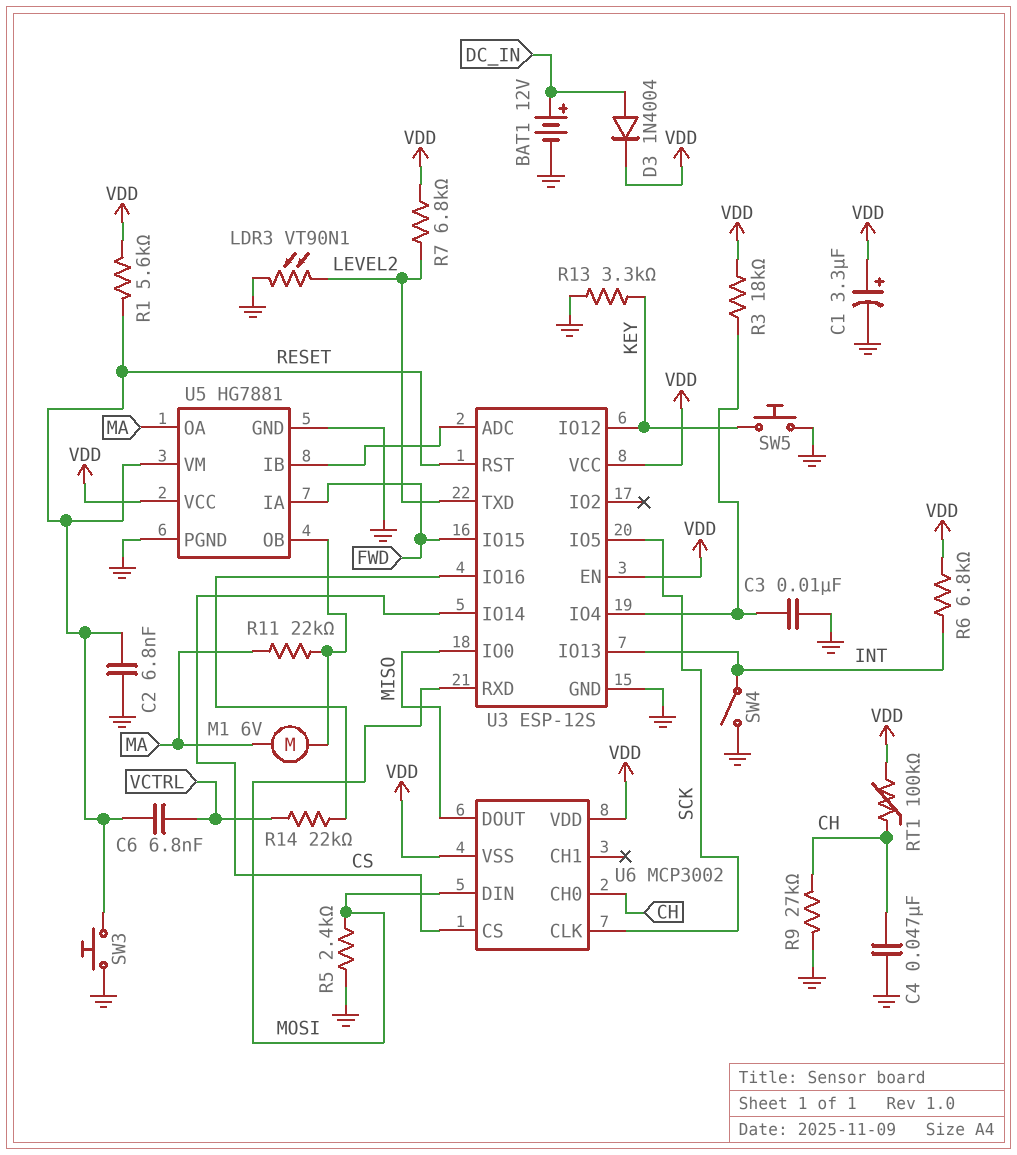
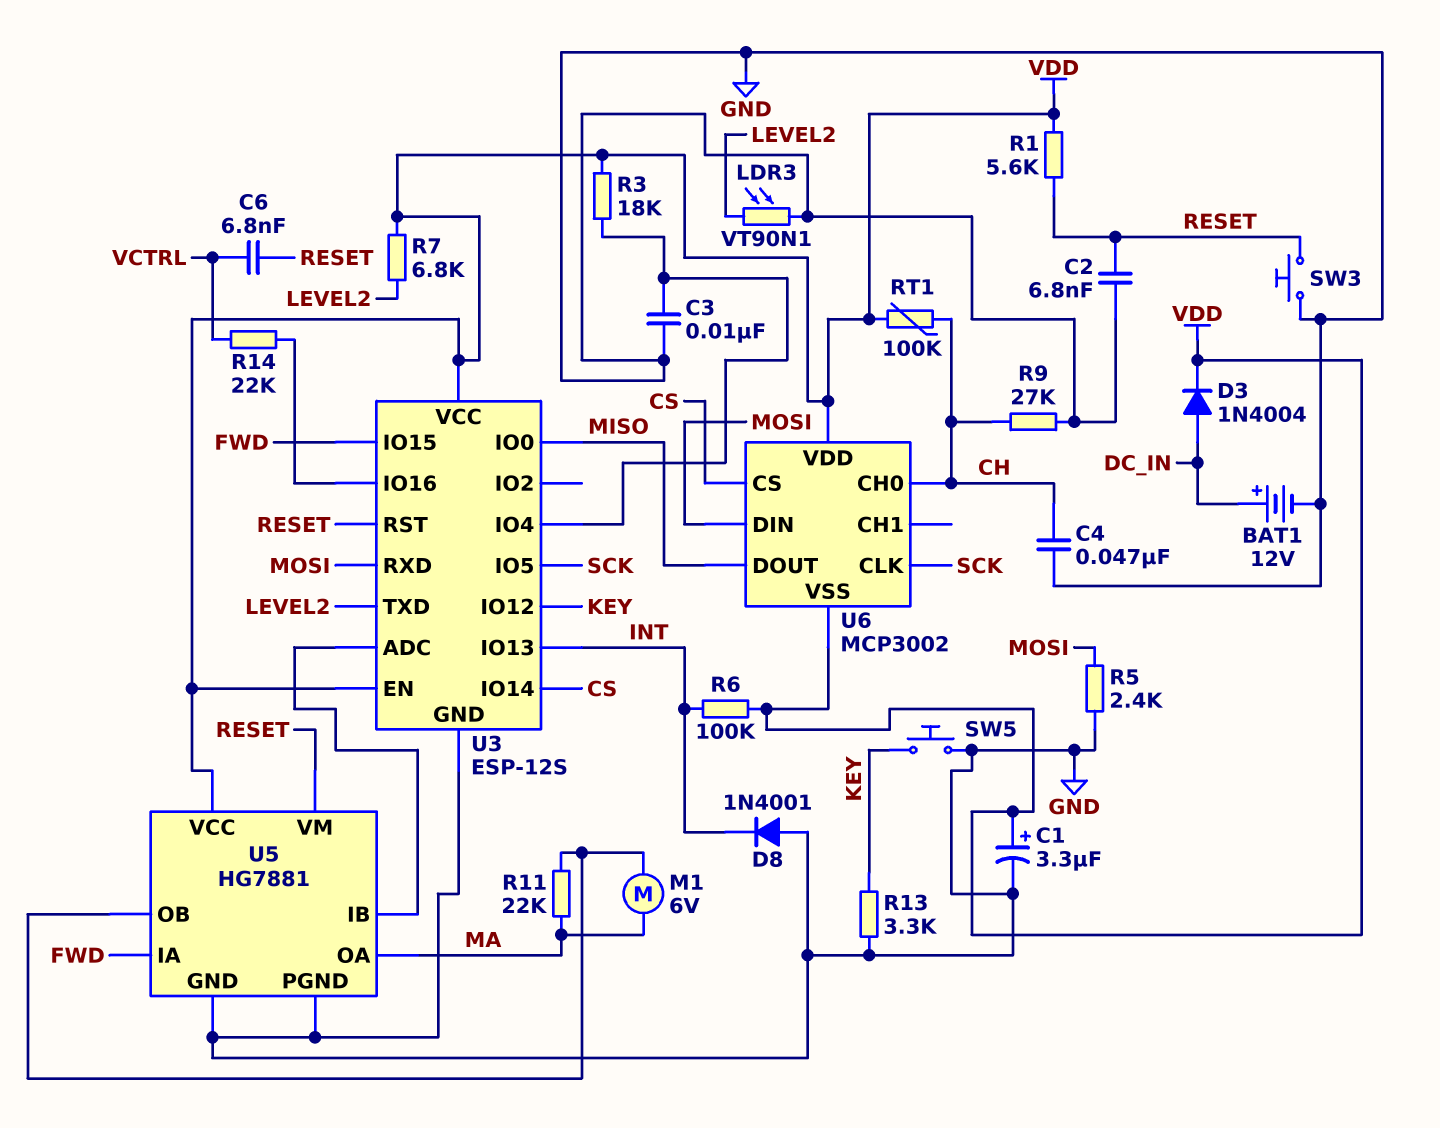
D8: none -> diode 1N4001 (A GND, K INT)
R6: 6.8k (INT, VDD) -> 100k (INT, VDD)
SW4: switch (GND, INT) -> none

